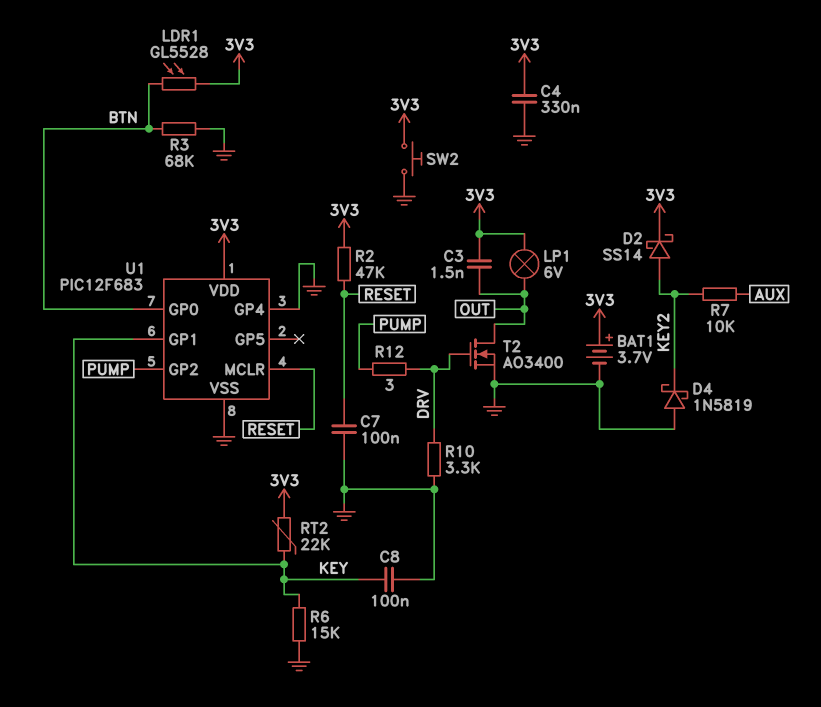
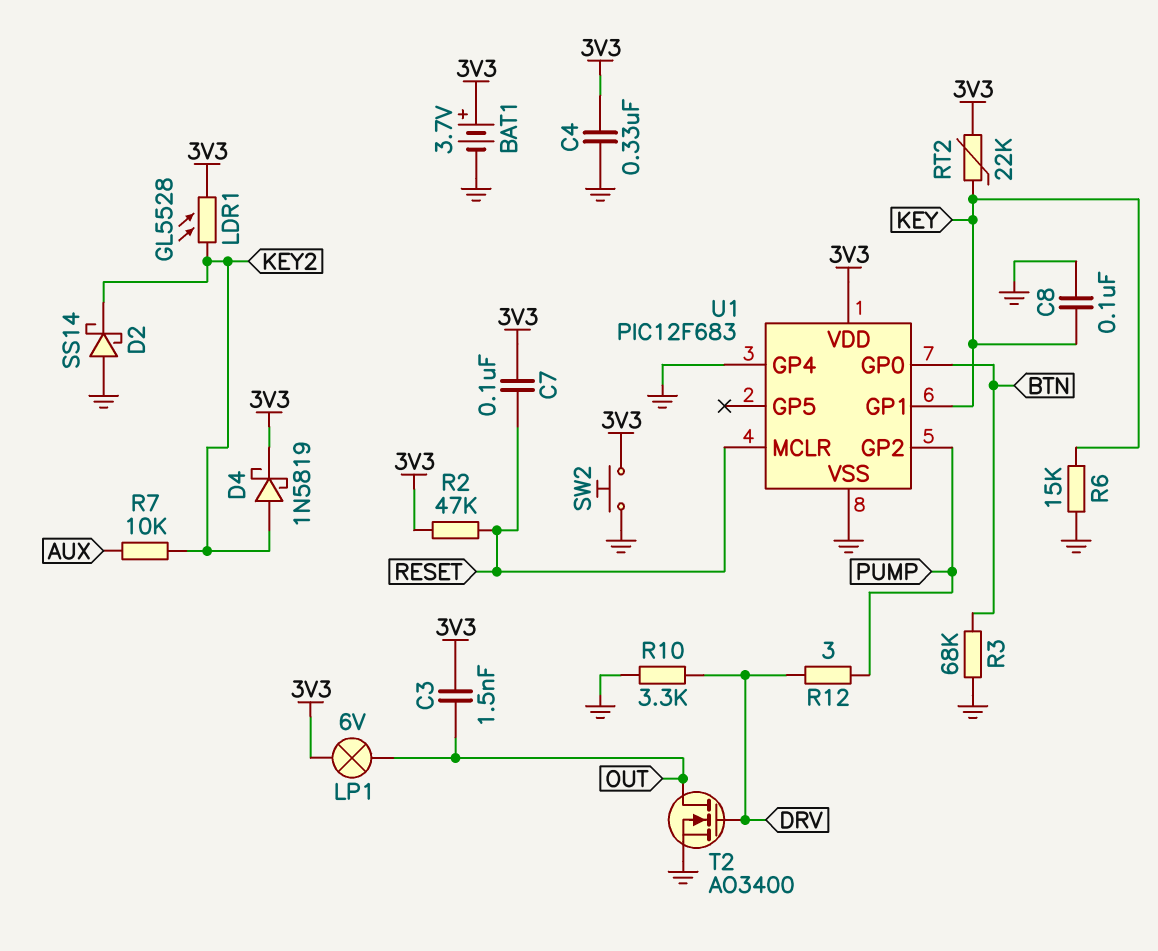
C7: 100nF (GND, RESET) -> 100nF (3V3, RESET)
D2: schottky SS14 (A KEY2, K 3V3) -> schottky SS14 (A GND, K KEY2)
D4: schottky 1N5819 (A GND, K KEY2) -> schottky 1N5819 (A KEY2, K 3V3)
LDR1: GL5528 (3V3, BTN) -> GL5528 (3V3, KEY2)

